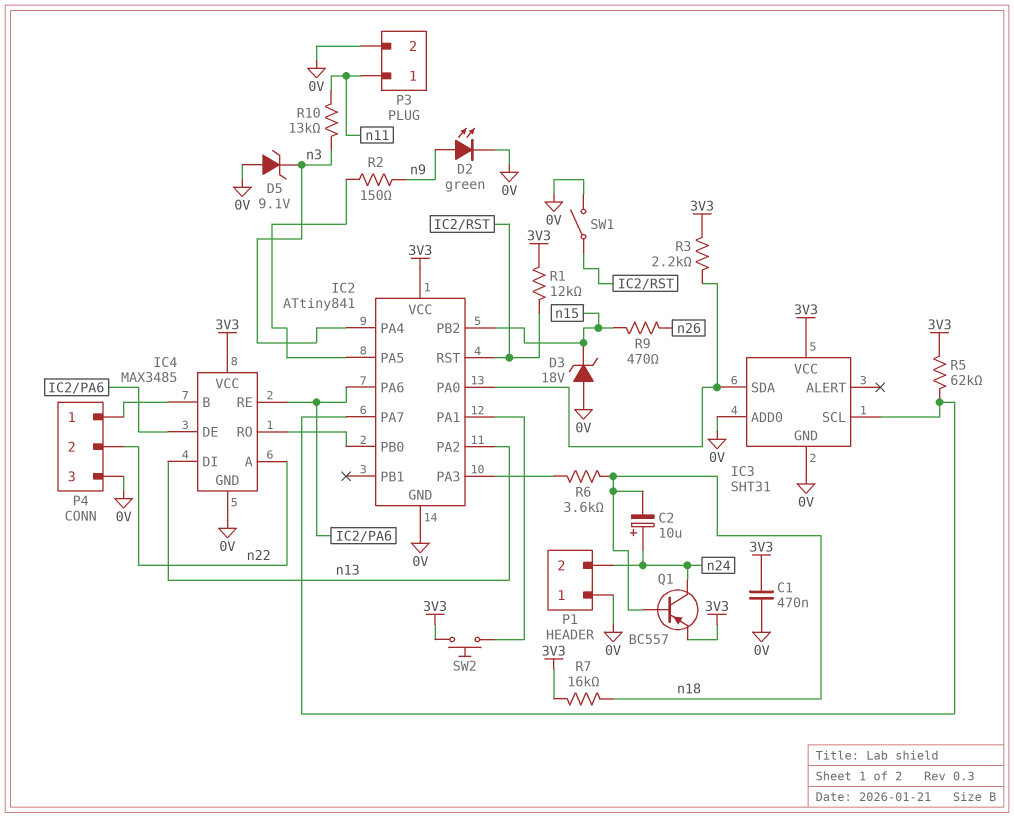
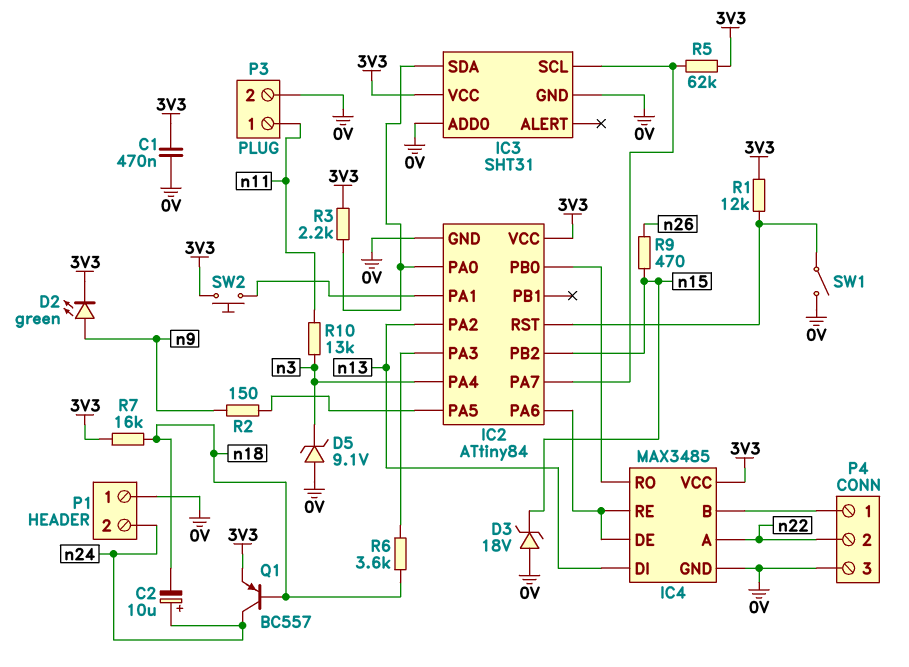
D2: LED green (A n9, K 0V) -> LED green (A n9, K 3V3)
IC2: ATtiny841 -> ATtiny84

